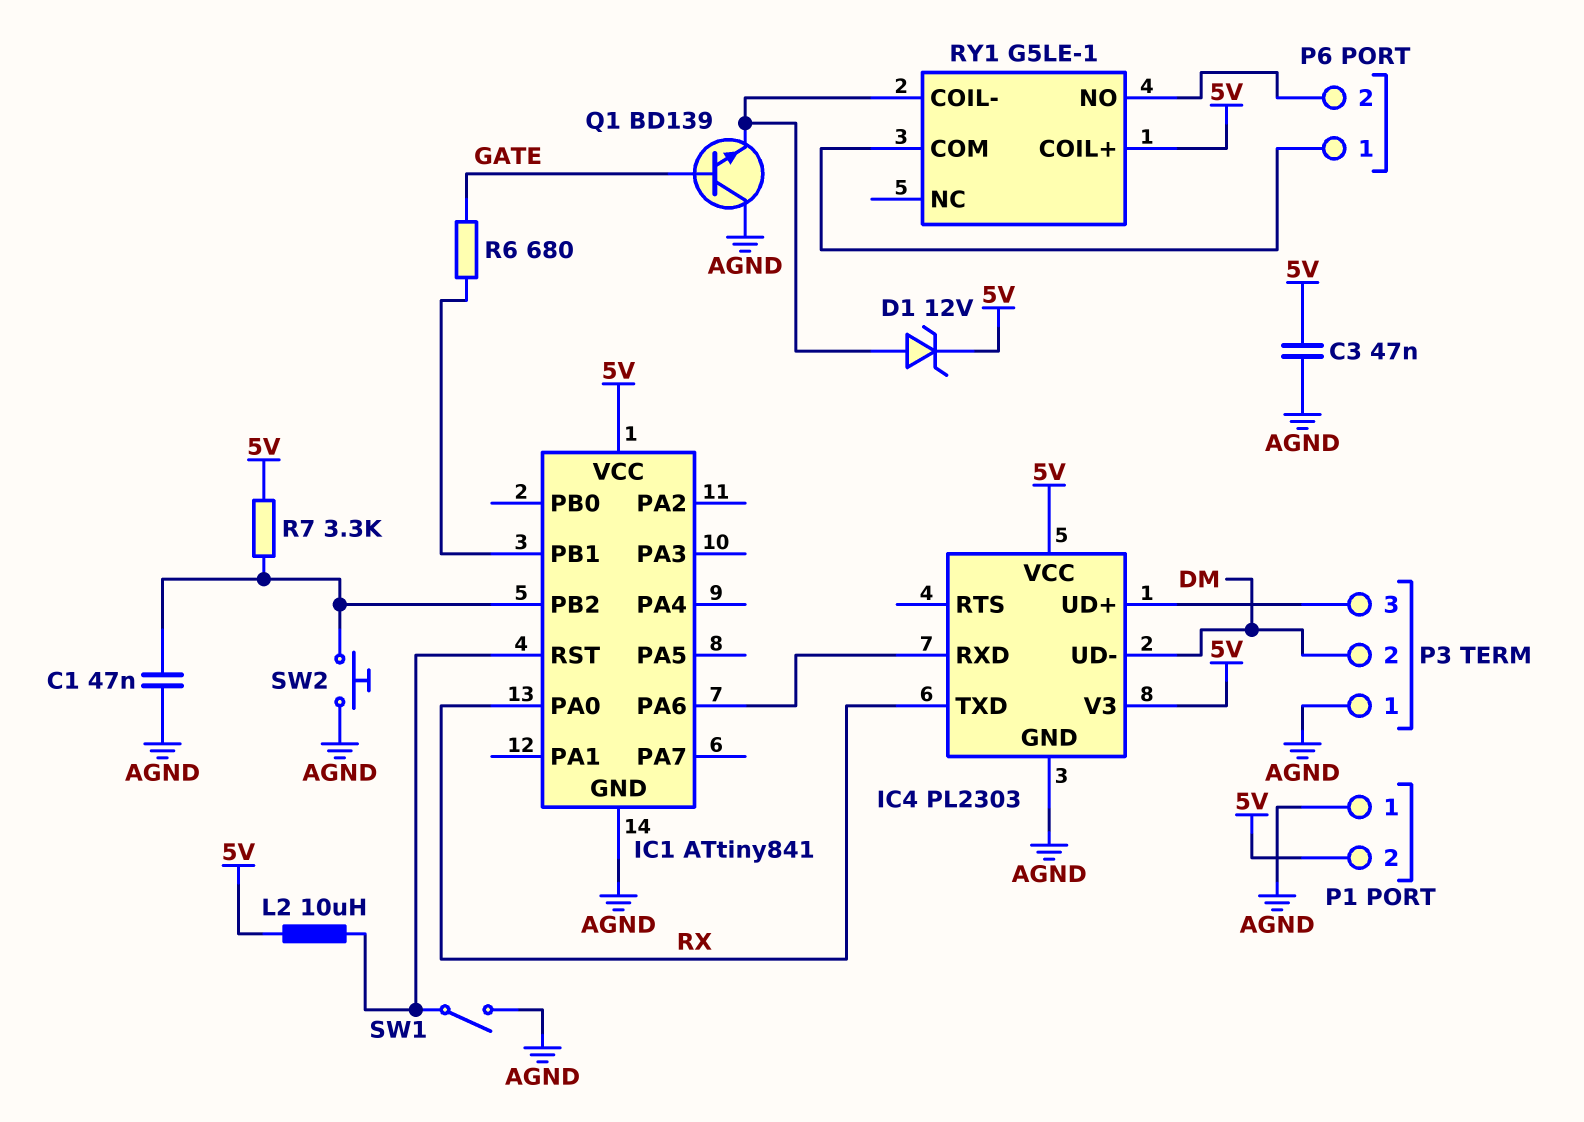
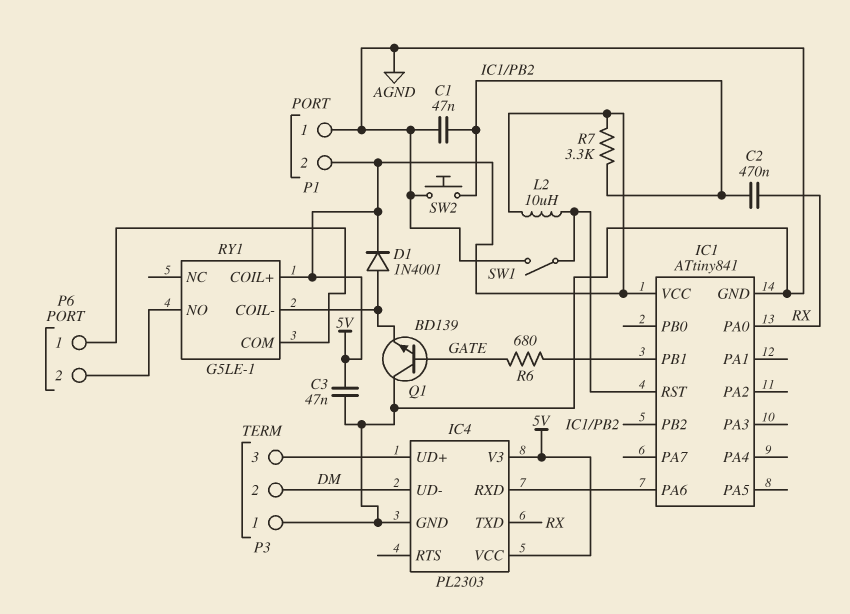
C2: none -> 470nF (IC1/PB2, RX)
D1: zener 12V (A RY1/COIL-, K 5V) -> diode 1N4001 (A RY1/COIL-, K 5V)

